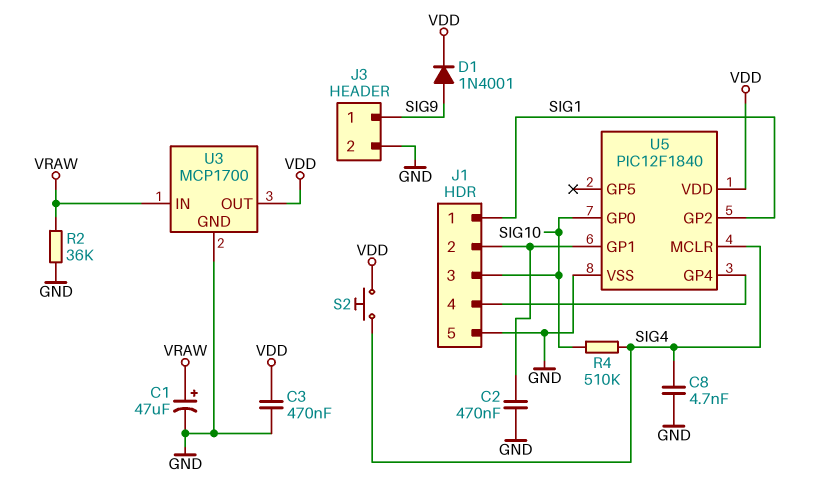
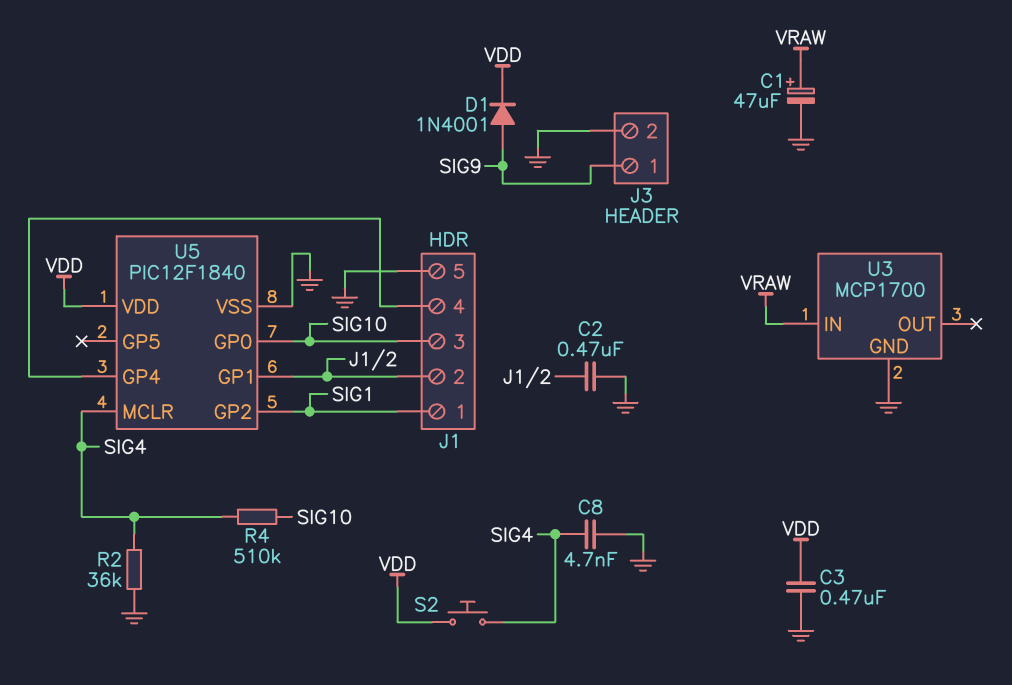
R2: 36k (GND, VRAW) -> 36k (GND, SIG4)
U3 pin OUT: VDD -> none

